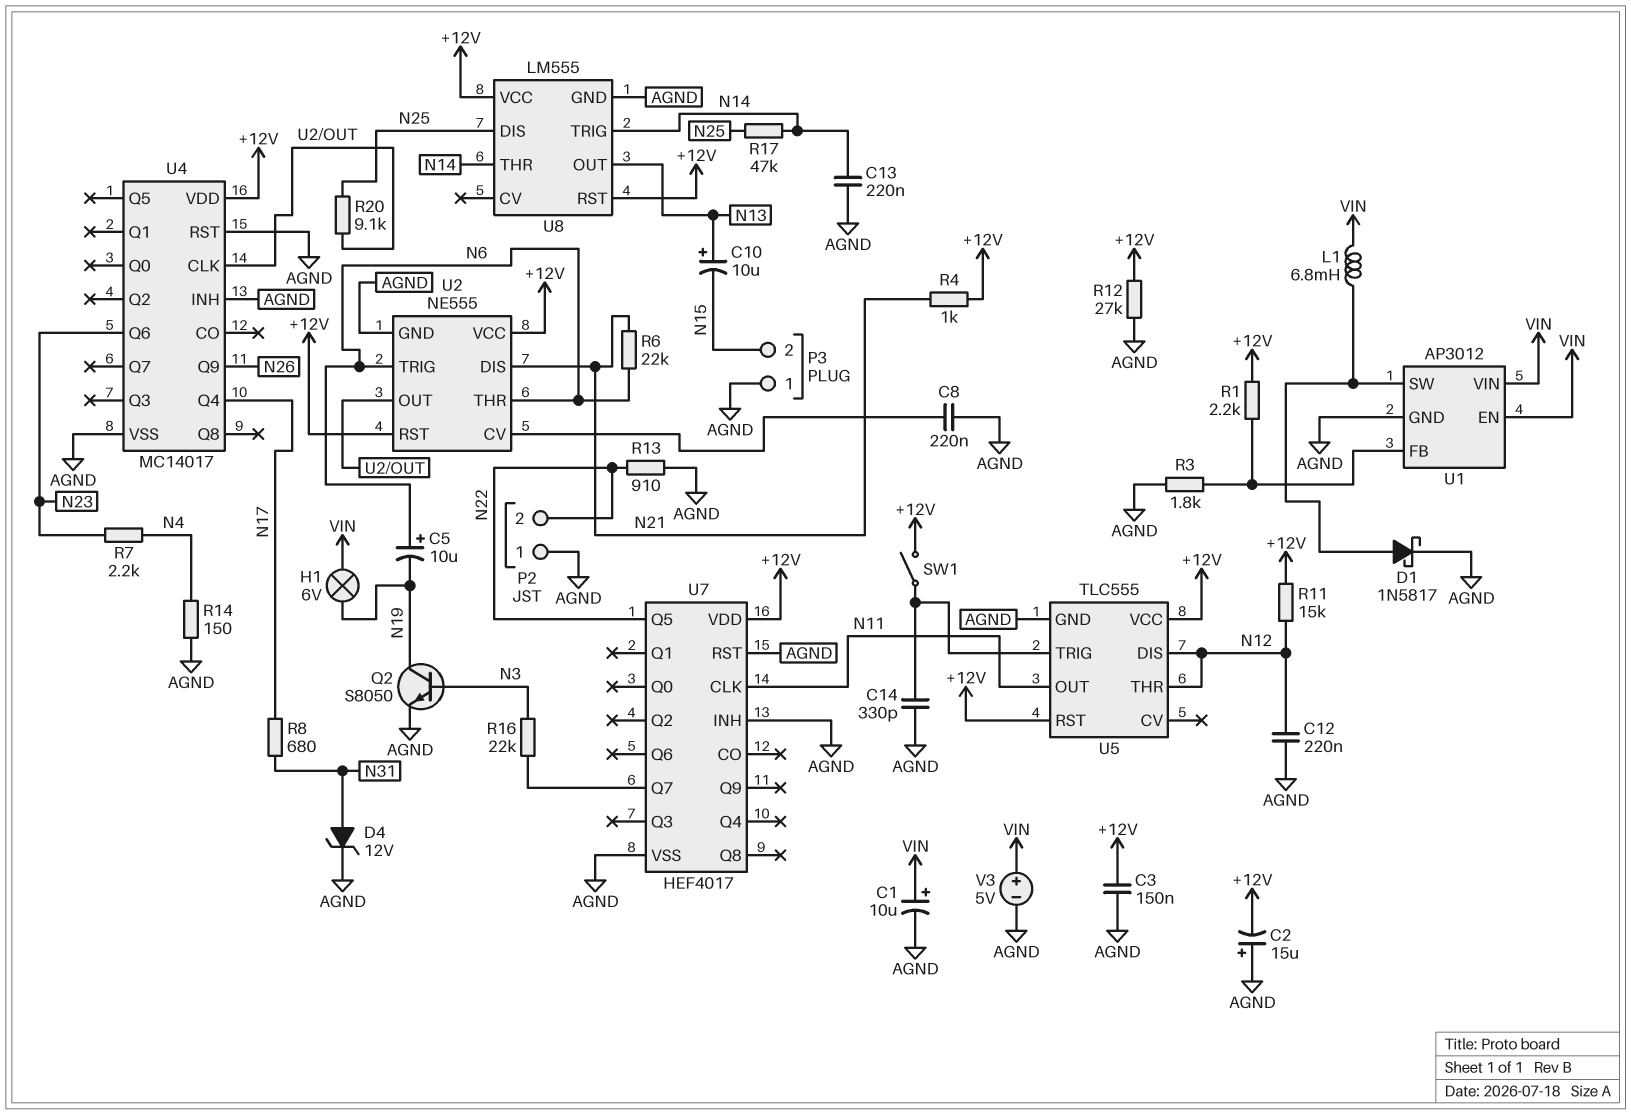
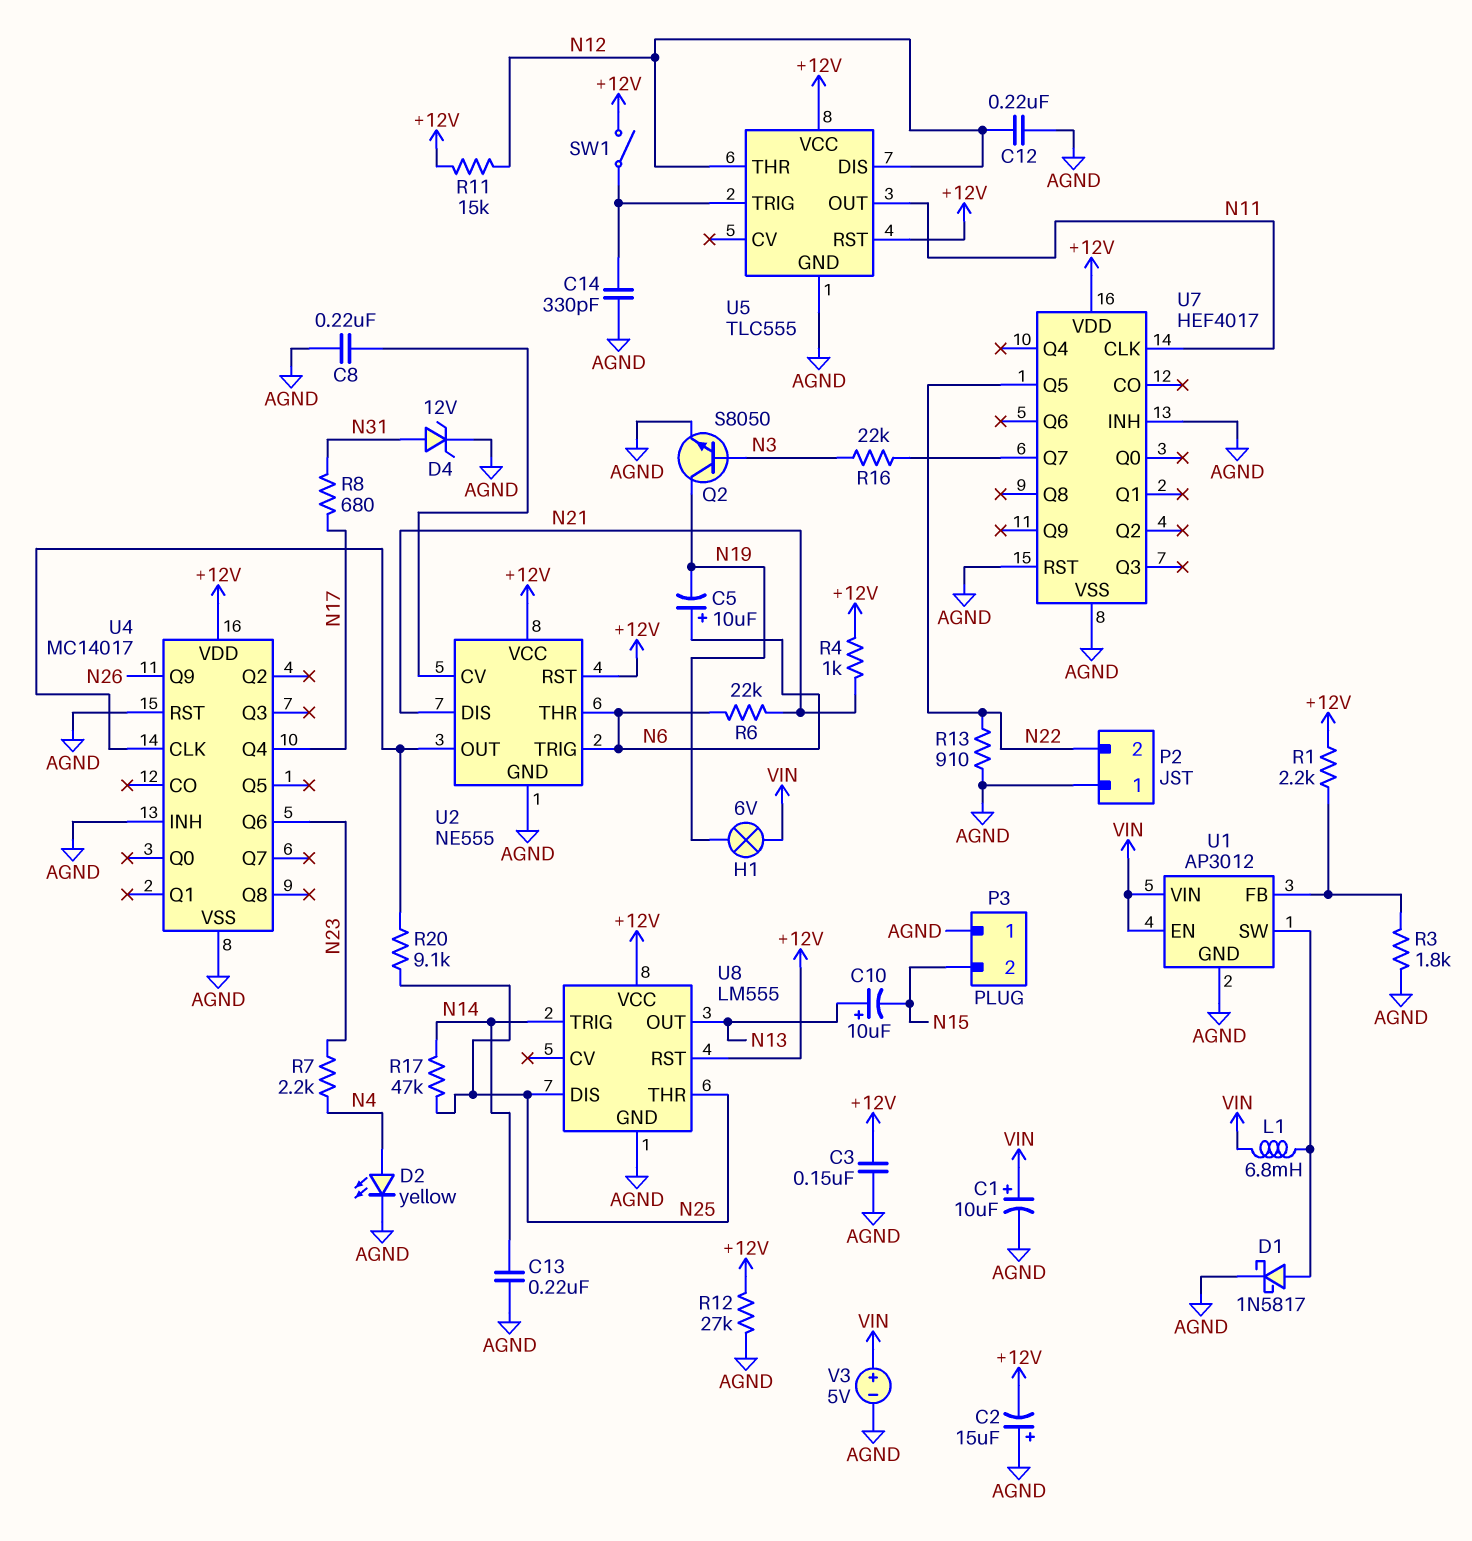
D2: none -> LED yellow (A N4, K AGND)
R14: 150 (AGND, N4) -> none
U8 pin THR: N14 -> N25

